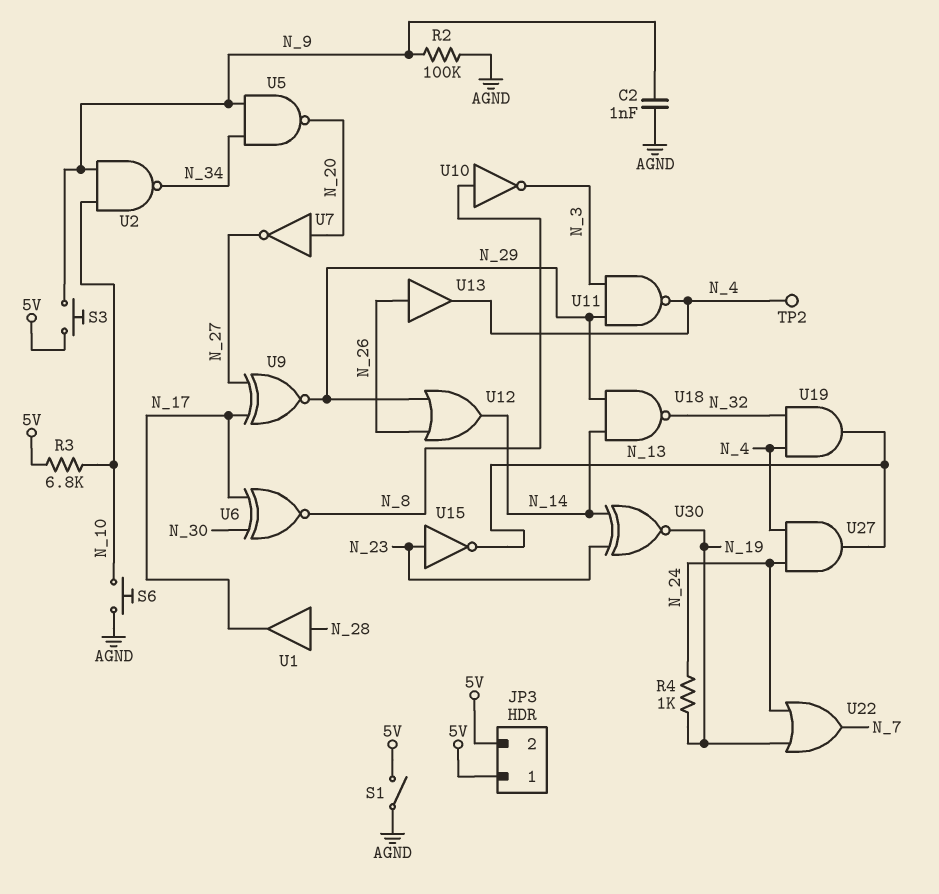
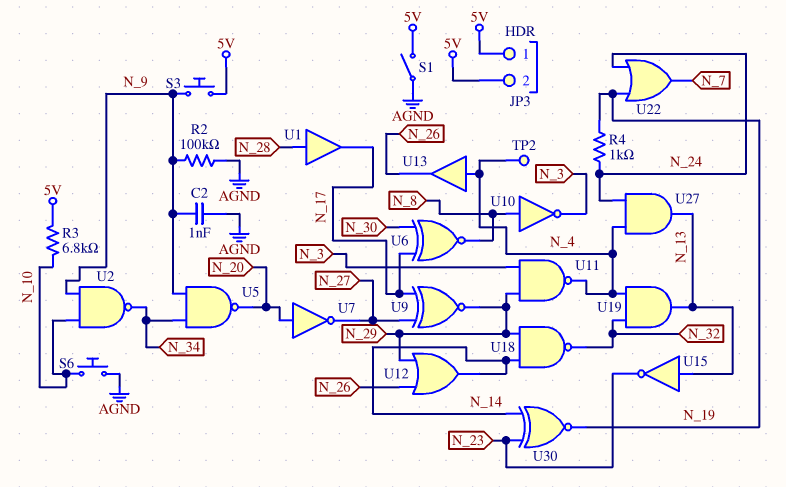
U13: buffer (in N_26, out N_4) -> buffer (in N_4, out N_26)
U15: NOT (in N_23, out N_13) -> NOT (in N_13, out N_23)

